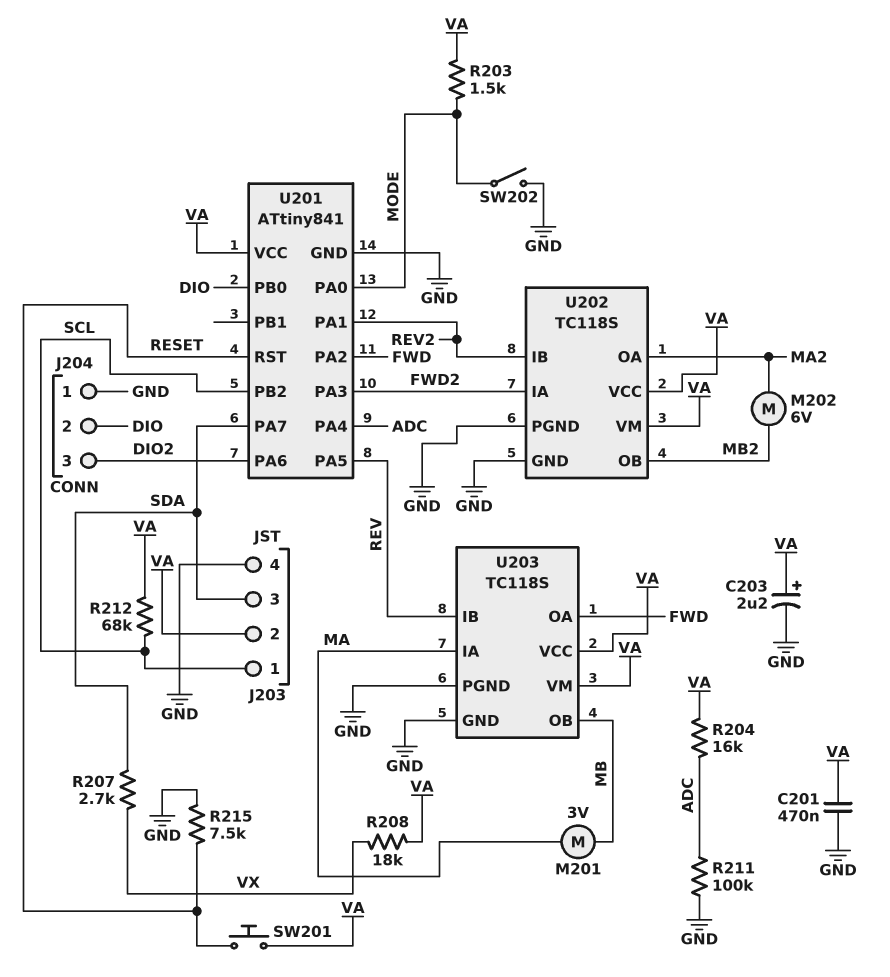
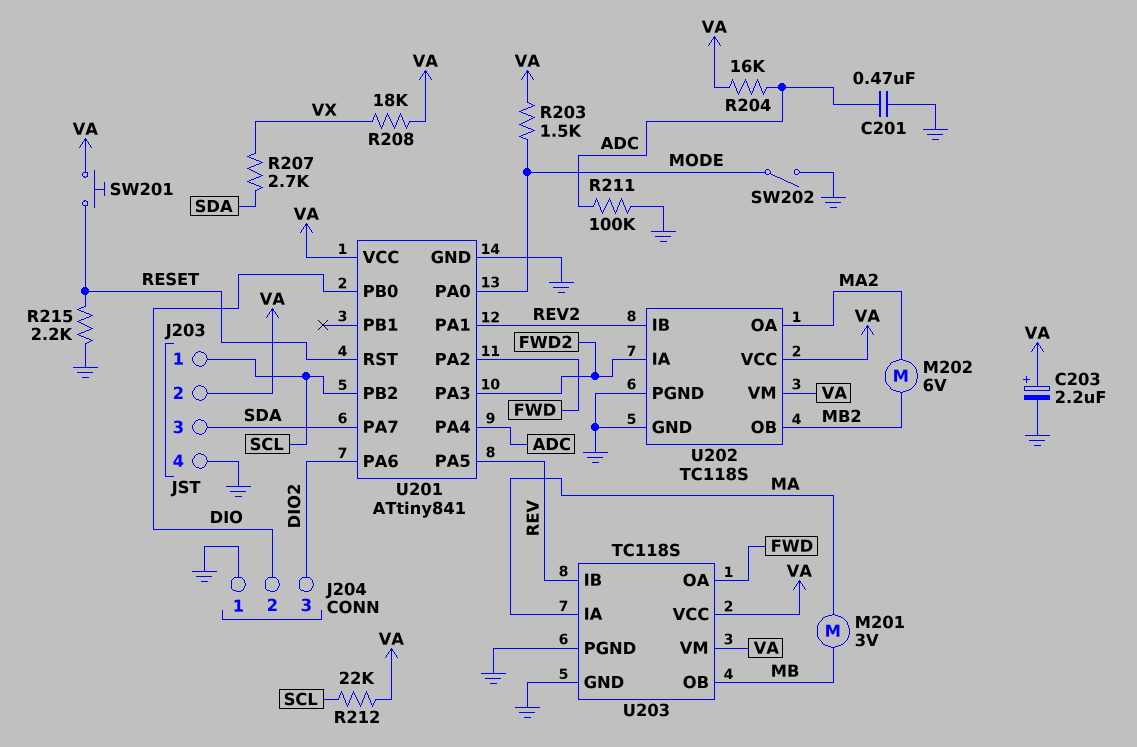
C201: 470nF (GND, VA) -> 470nF (ADC, GND)
R212: 68k (SCL, VA) -> 22k (SCL, VA)
R215: 7.5k (GND, RESET) -> 2.2k (GND, RESET)

